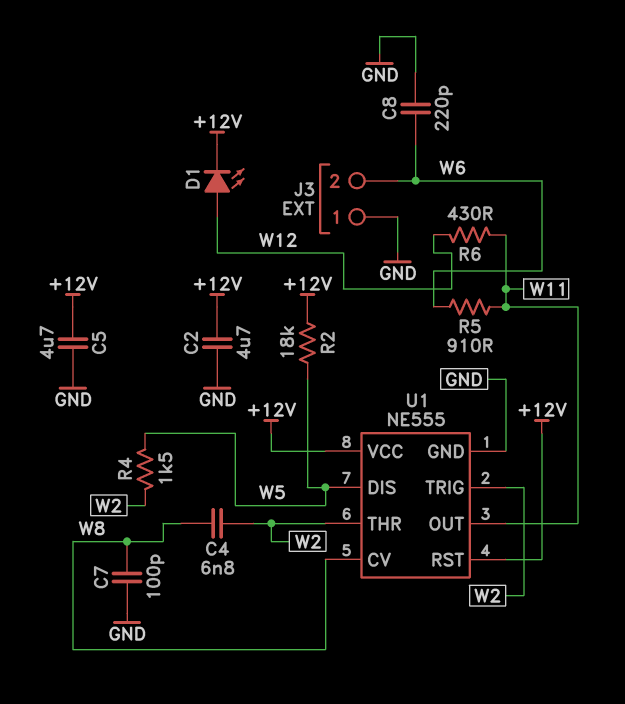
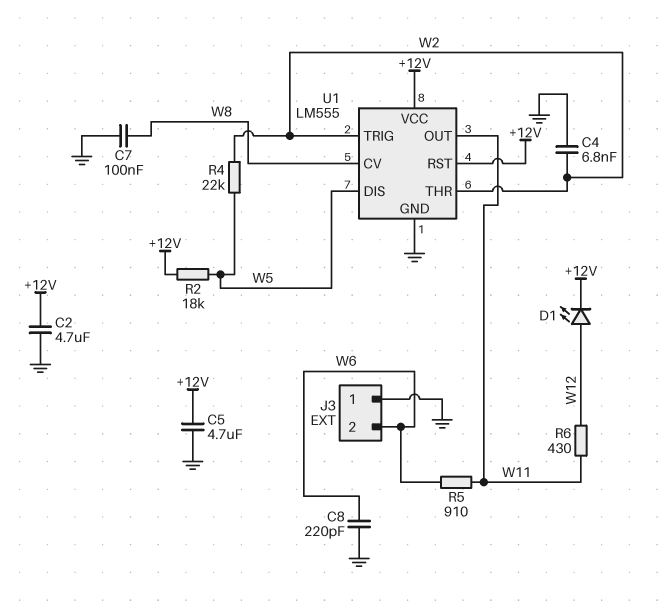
C4: 6.8nF (W2, W8) -> 6.8nF (GND, W2)
C7: 100pF (GND, W8) -> 100nF (GND, W8)
R4: 1.5k (W2, W5) -> 22k (W2, W5)
U1: NE555 -> LM555

